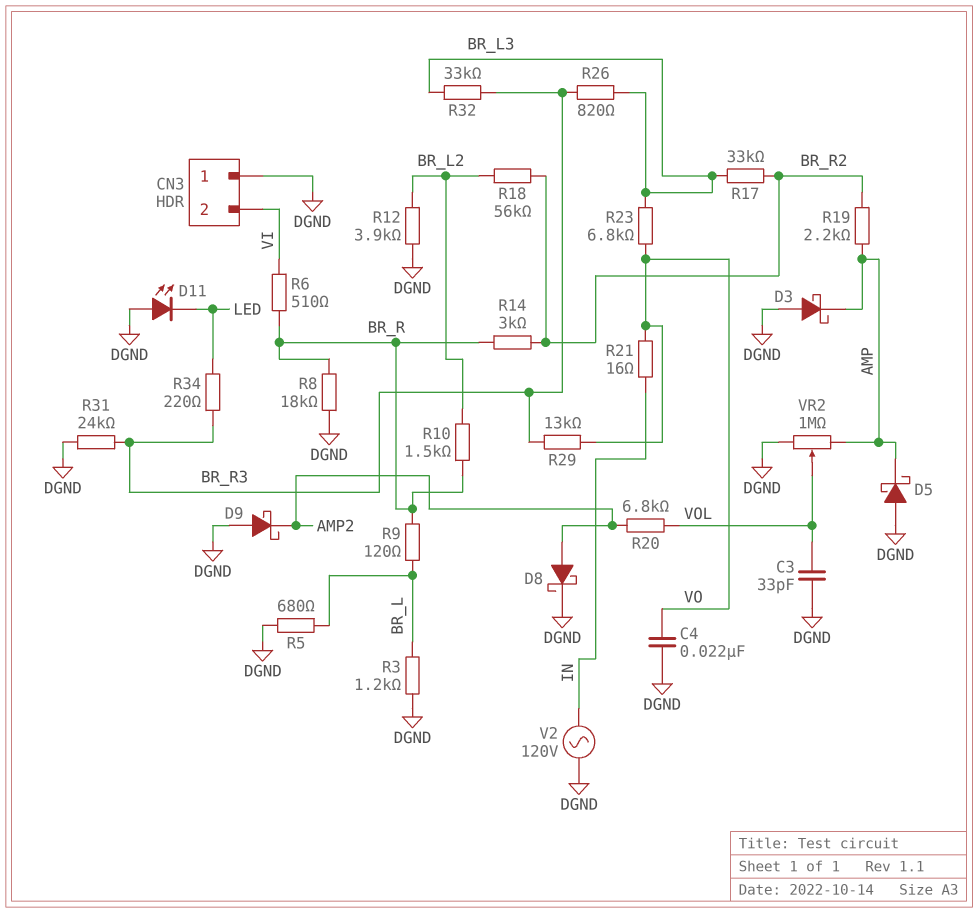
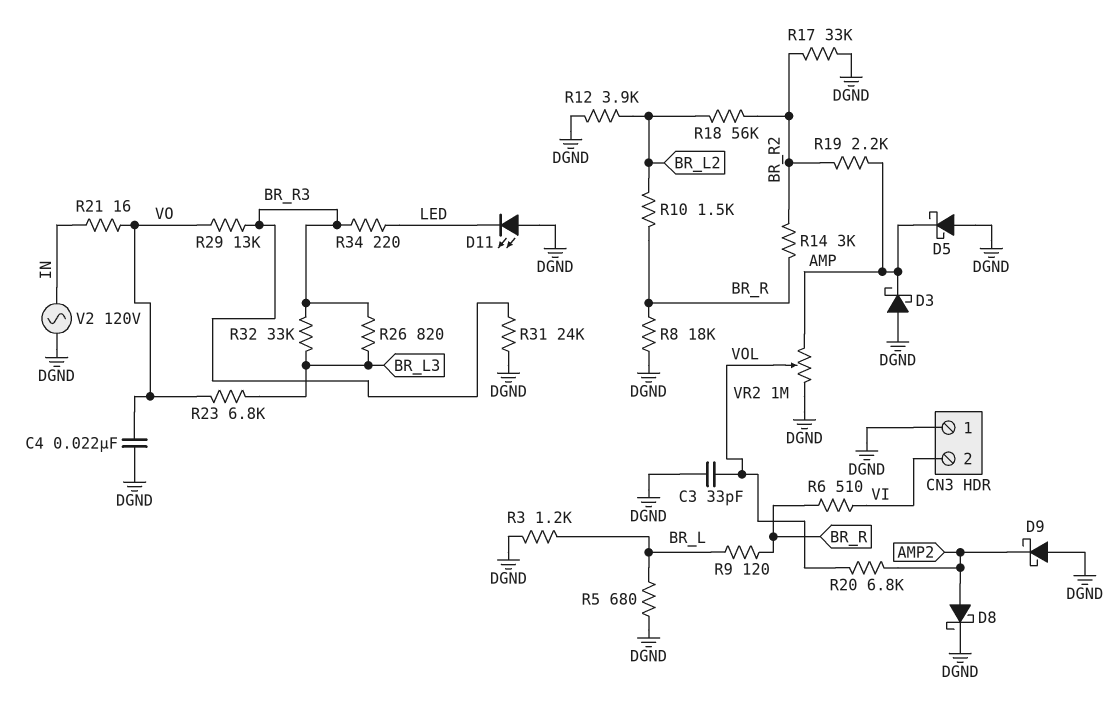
R17: 33k (BR_L3, BR_R2) -> 33k (BR_R2, DGND)

